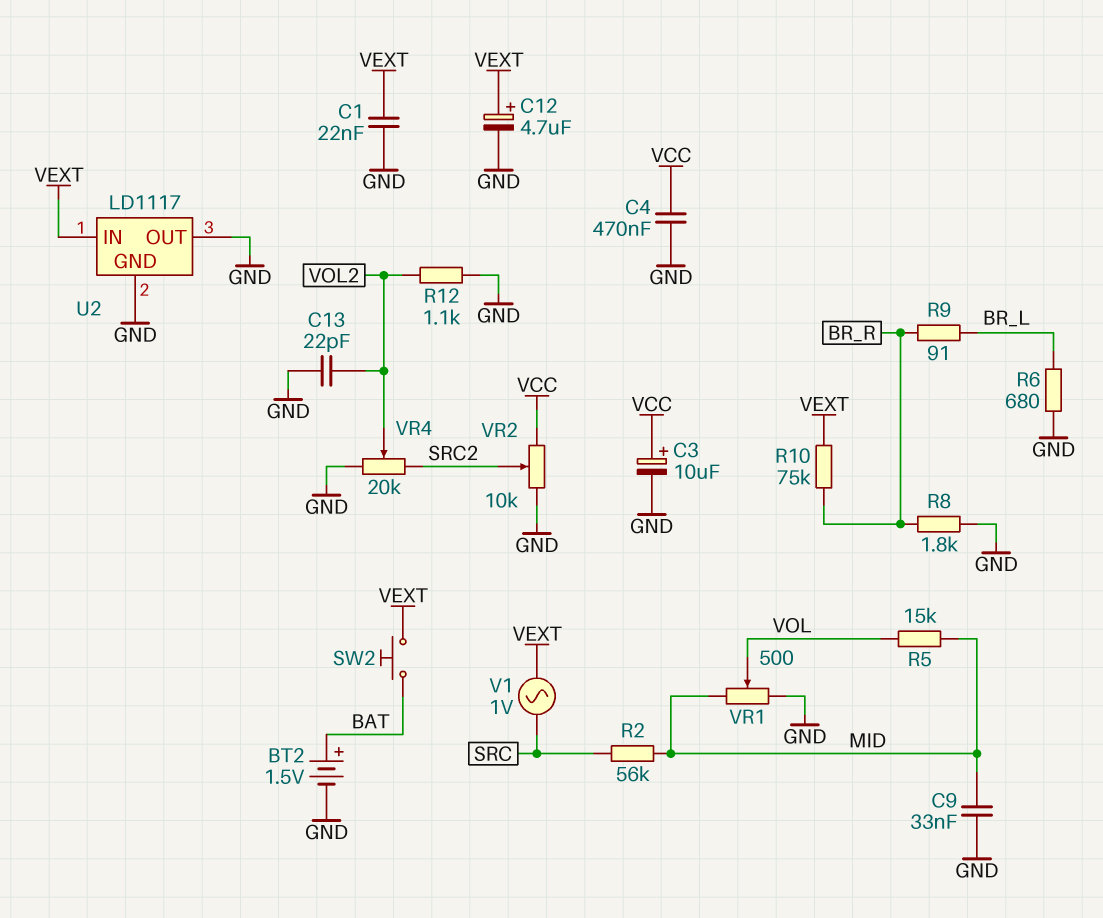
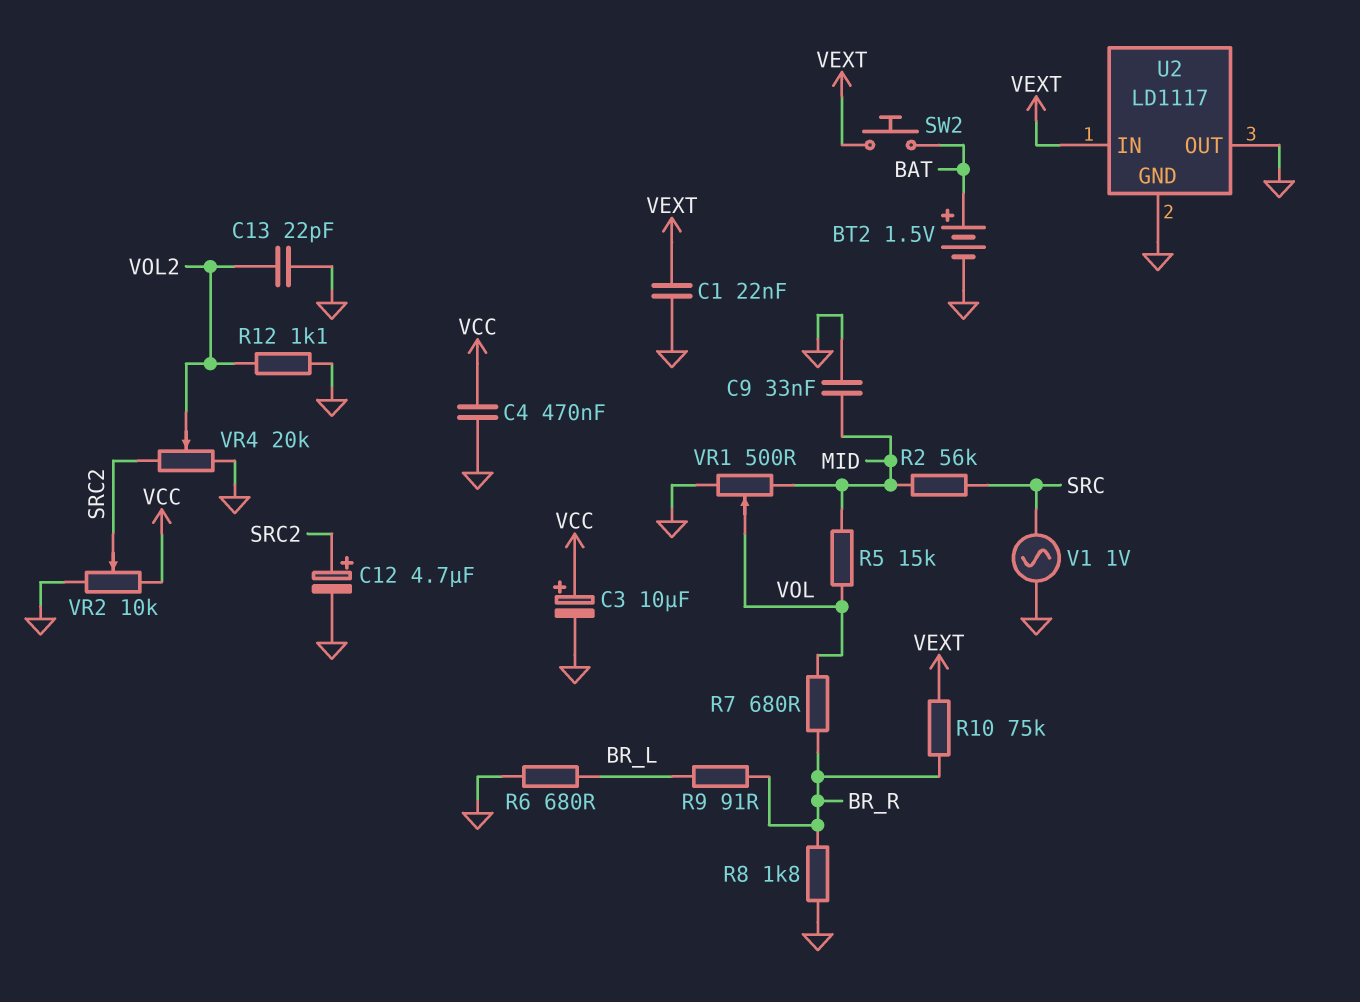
C12: 4.7uF (plus VEXT, minus GND) -> 4.7uF (plus SRC2, minus GND)
R7: none -> 680 (BR_R, VOL)
V1: AC 1V (SRC, VEXT) -> AC 1V (GND, SRC)

